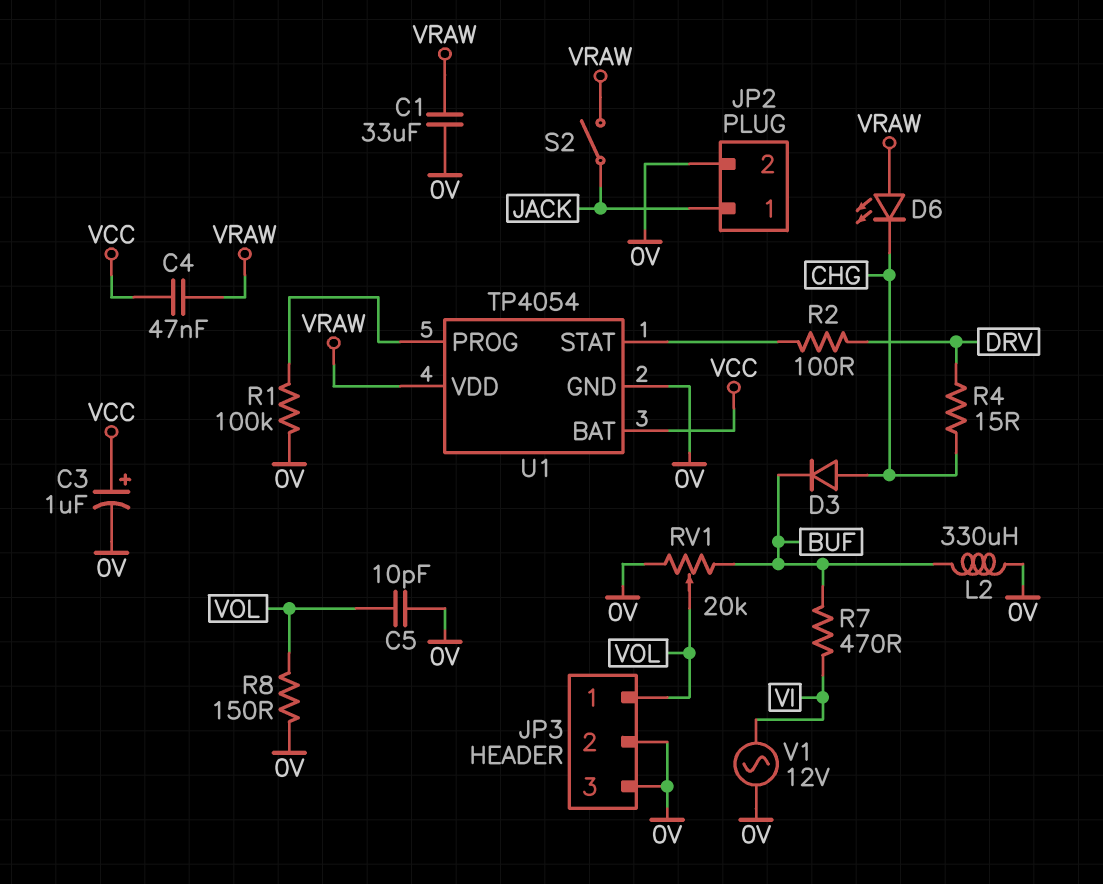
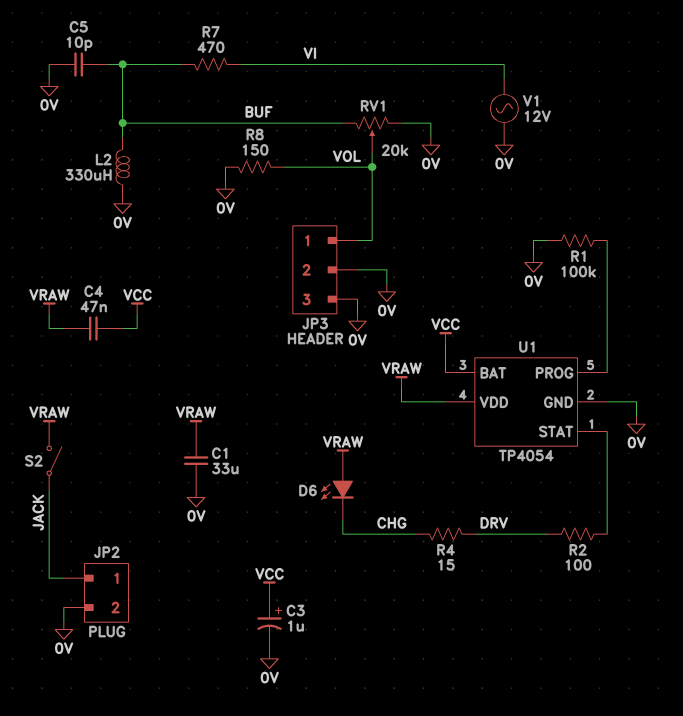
C5: 10pF (0V, VOL) -> 10pF (0V, BUF)
D3: diode (A CHG, K BUF) -> none

